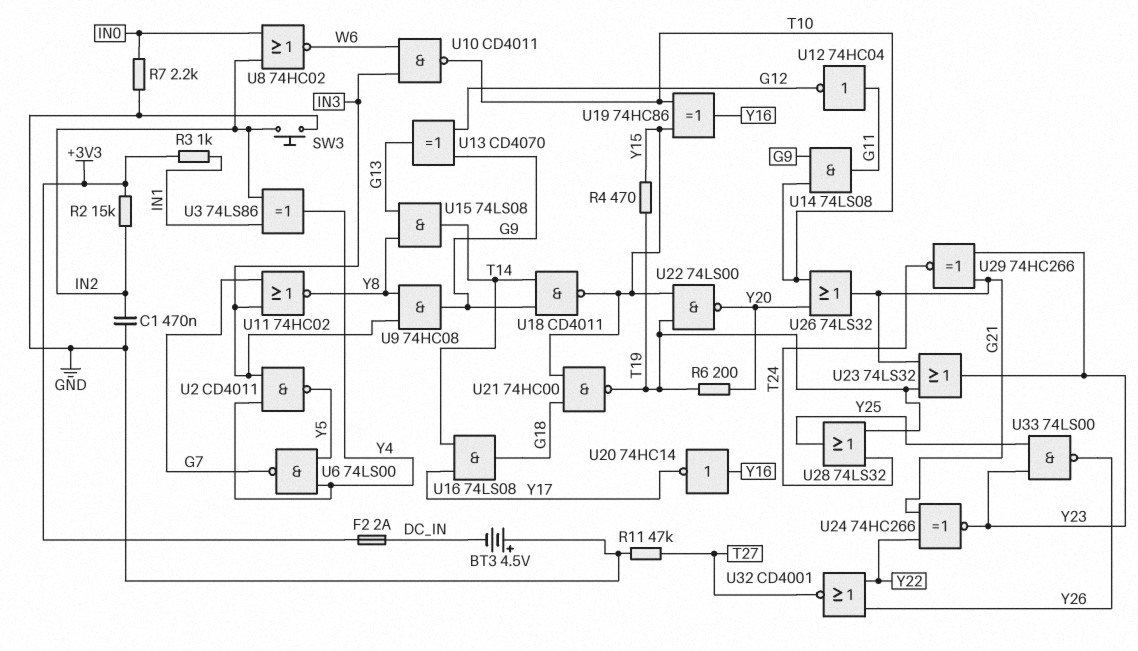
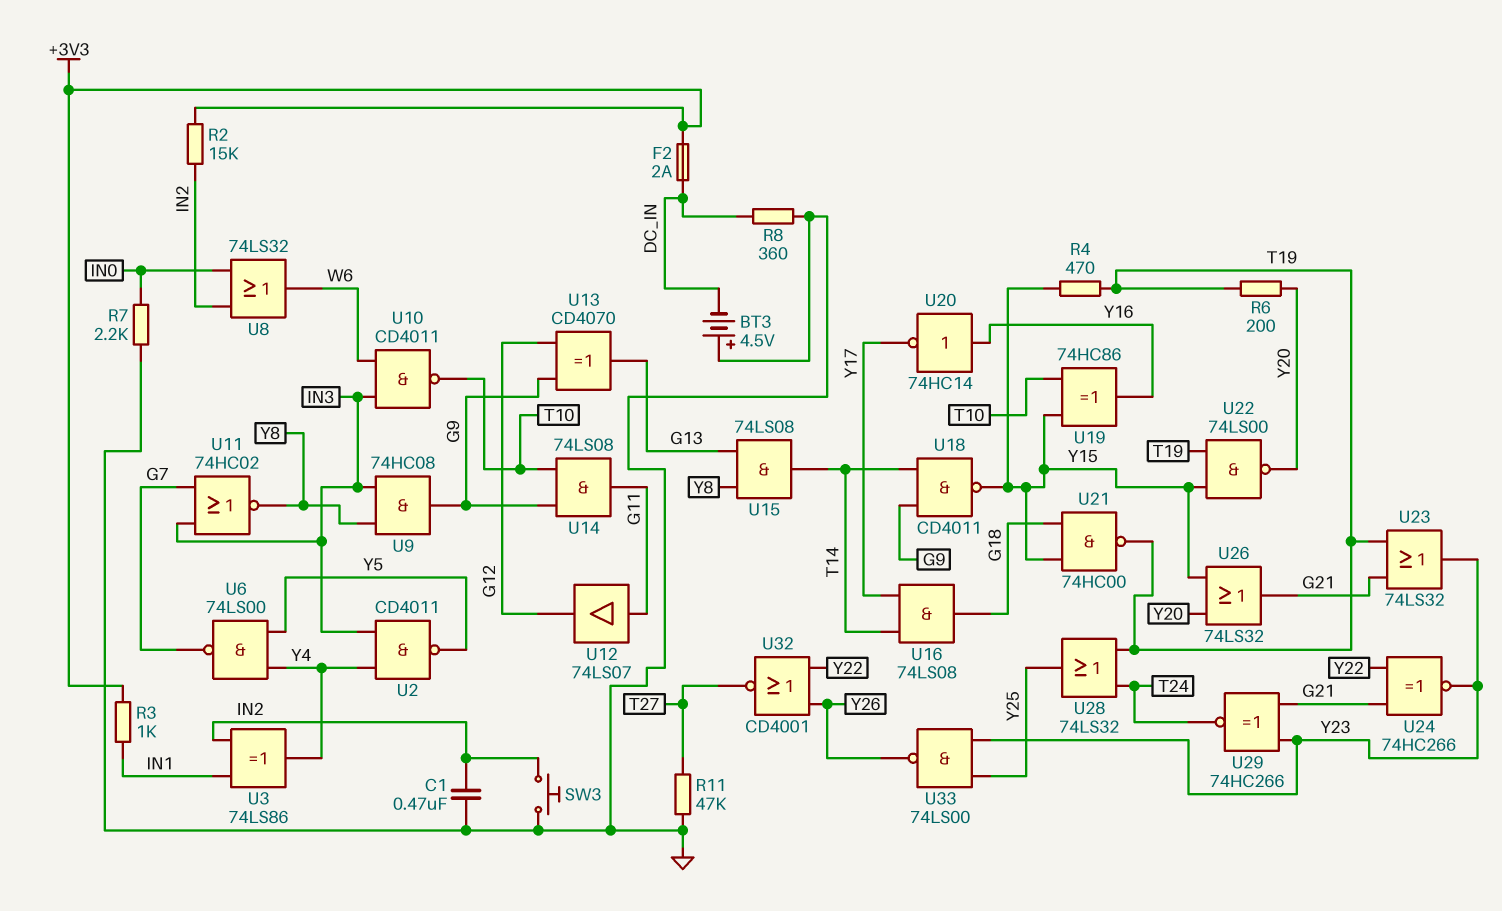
R8: none -> 360 (DC_IN, GND)
U8: NOR 74HC02 (in IN0, in IN2, out W6) -> OR 74LS32 (in IN0, in IN2, out W6)
U12: NOT 74HC04 (in G11, out G12) -> buffer 74LS07 (in G11, out G12)
U26: OR 74LS32 (in T10, in Y20, out G21) -> OR 74LS32 (in Y15, in Y20, out G21)

